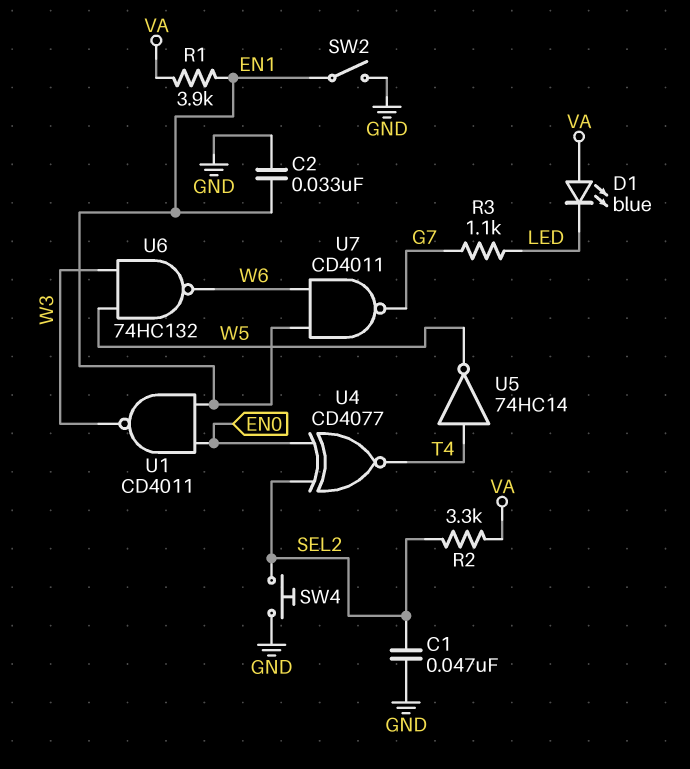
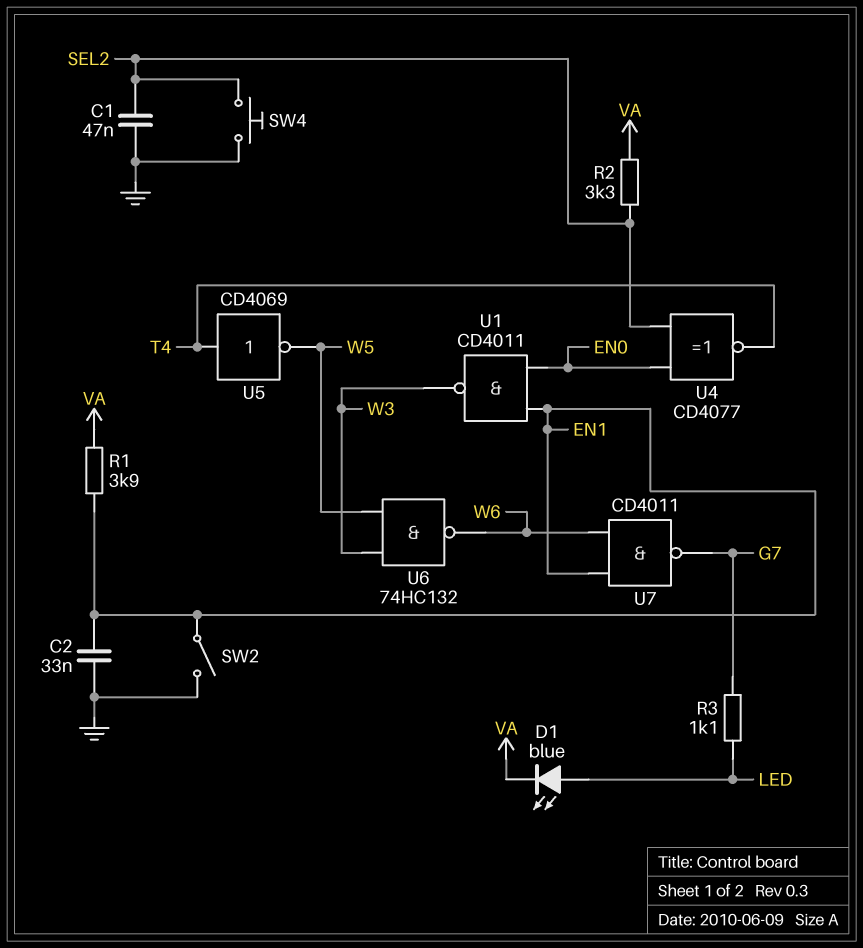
D1: LED blue (A VA, K LED) -> LED blue (A LED, K VA)
U5: NOT 74HC14 (in T4, out W5) -> NOT CD4069 (in T4, out W5)

